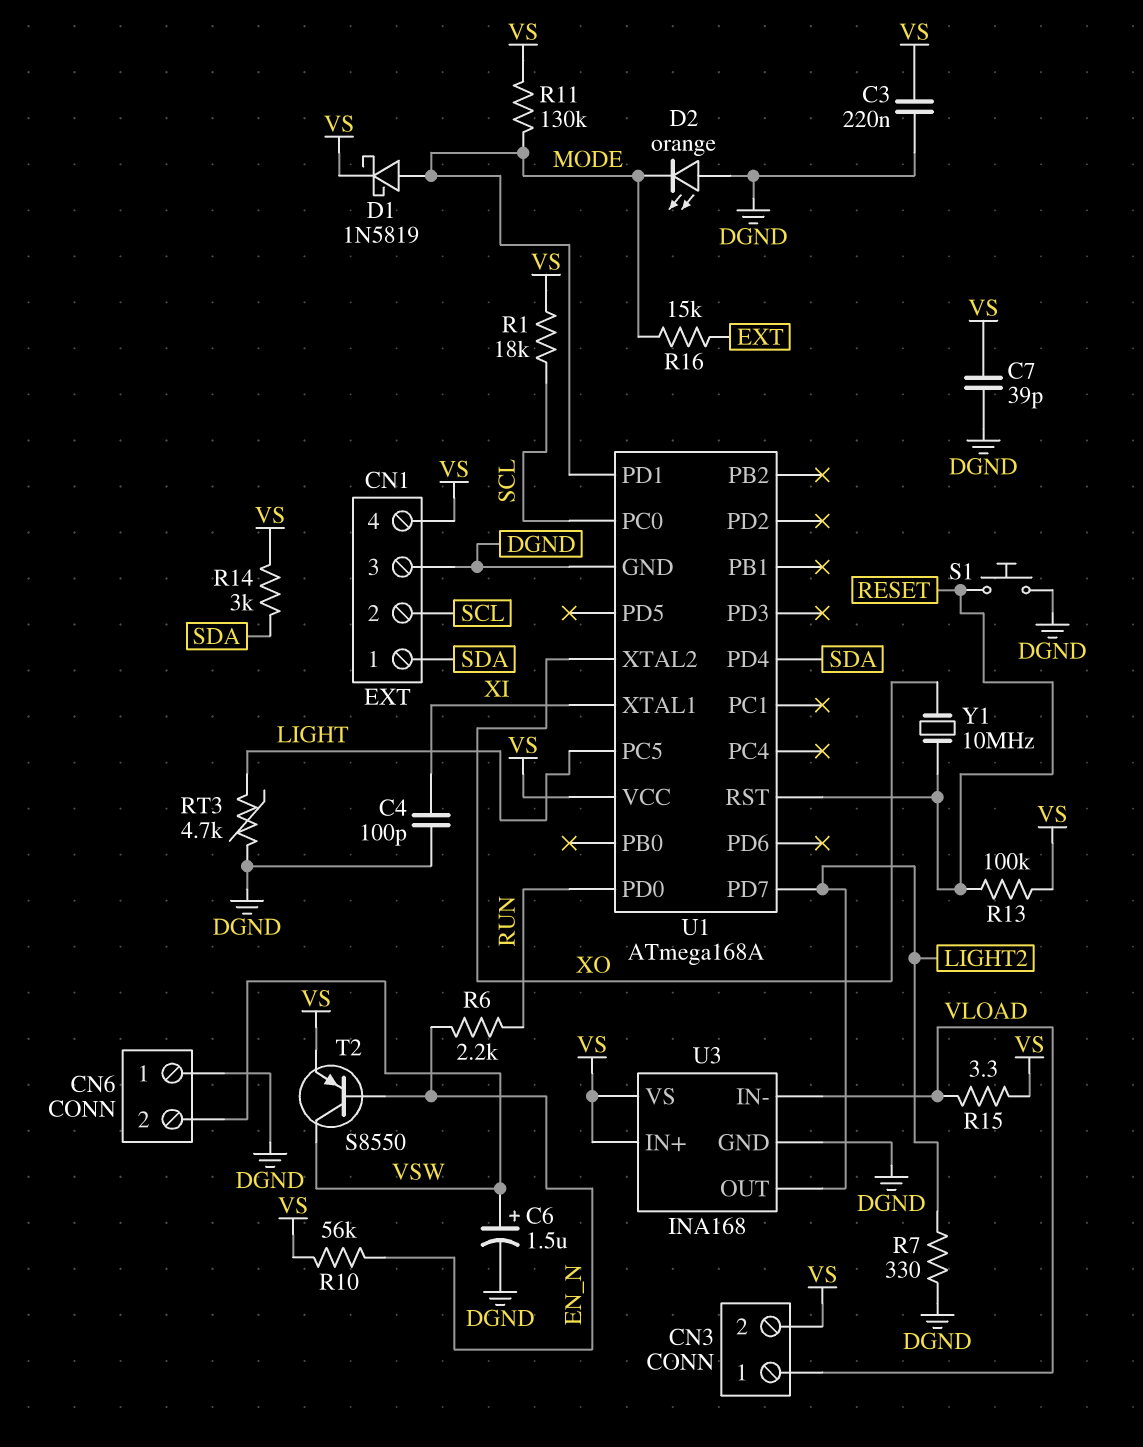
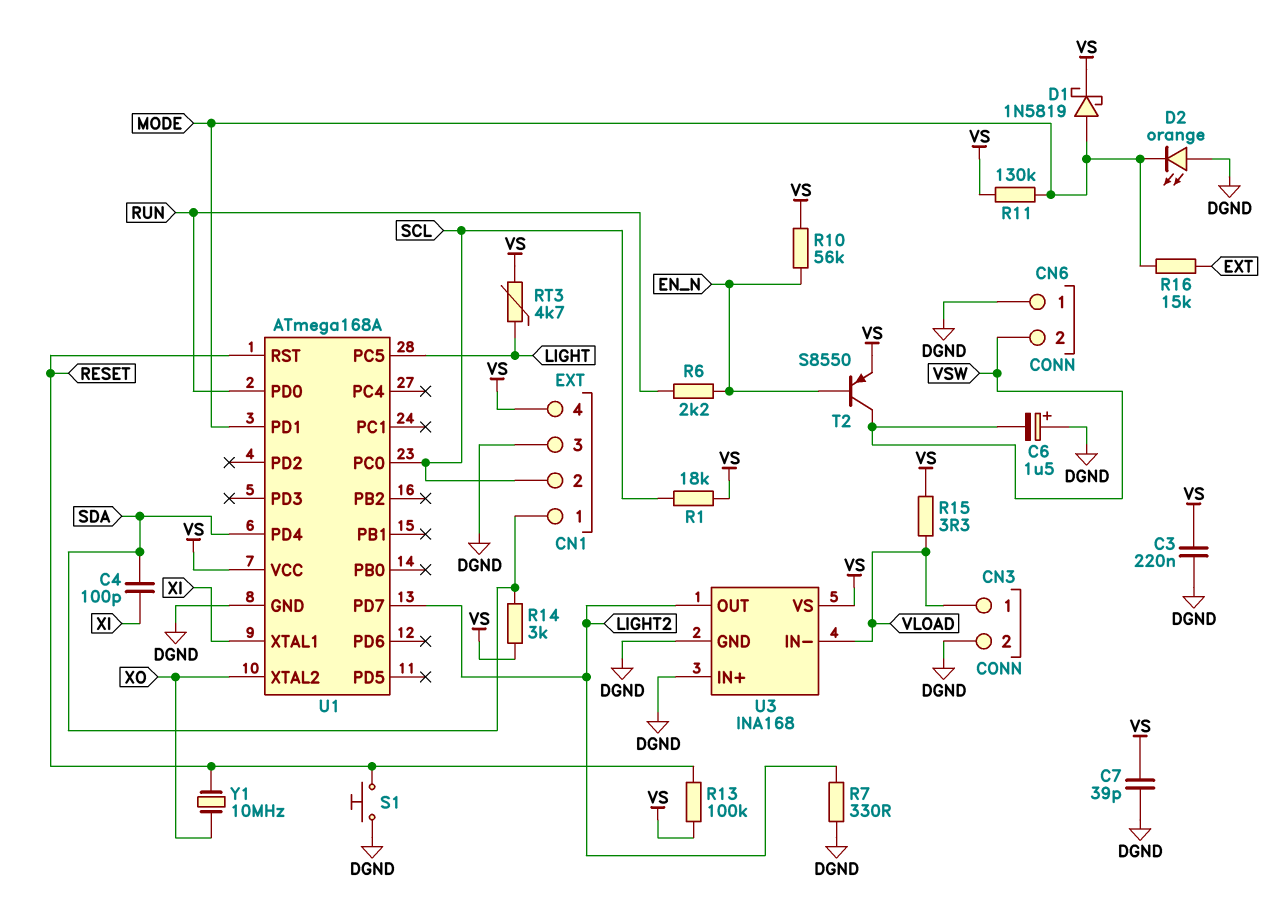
C4: 100pF (DGND, XI) -> 100pF (SDA, XI)
C6: 1.5uF (plus VSW, minus DGND) -> 1.5uF (plus DGND, minus VSW)
CN3 pin 2: VS -> DGND
RT3: 4.7k (DGND, LIGHT) -> 4.7k (LIGHT, VS)
U3 pin IN+: VS -> DGND

